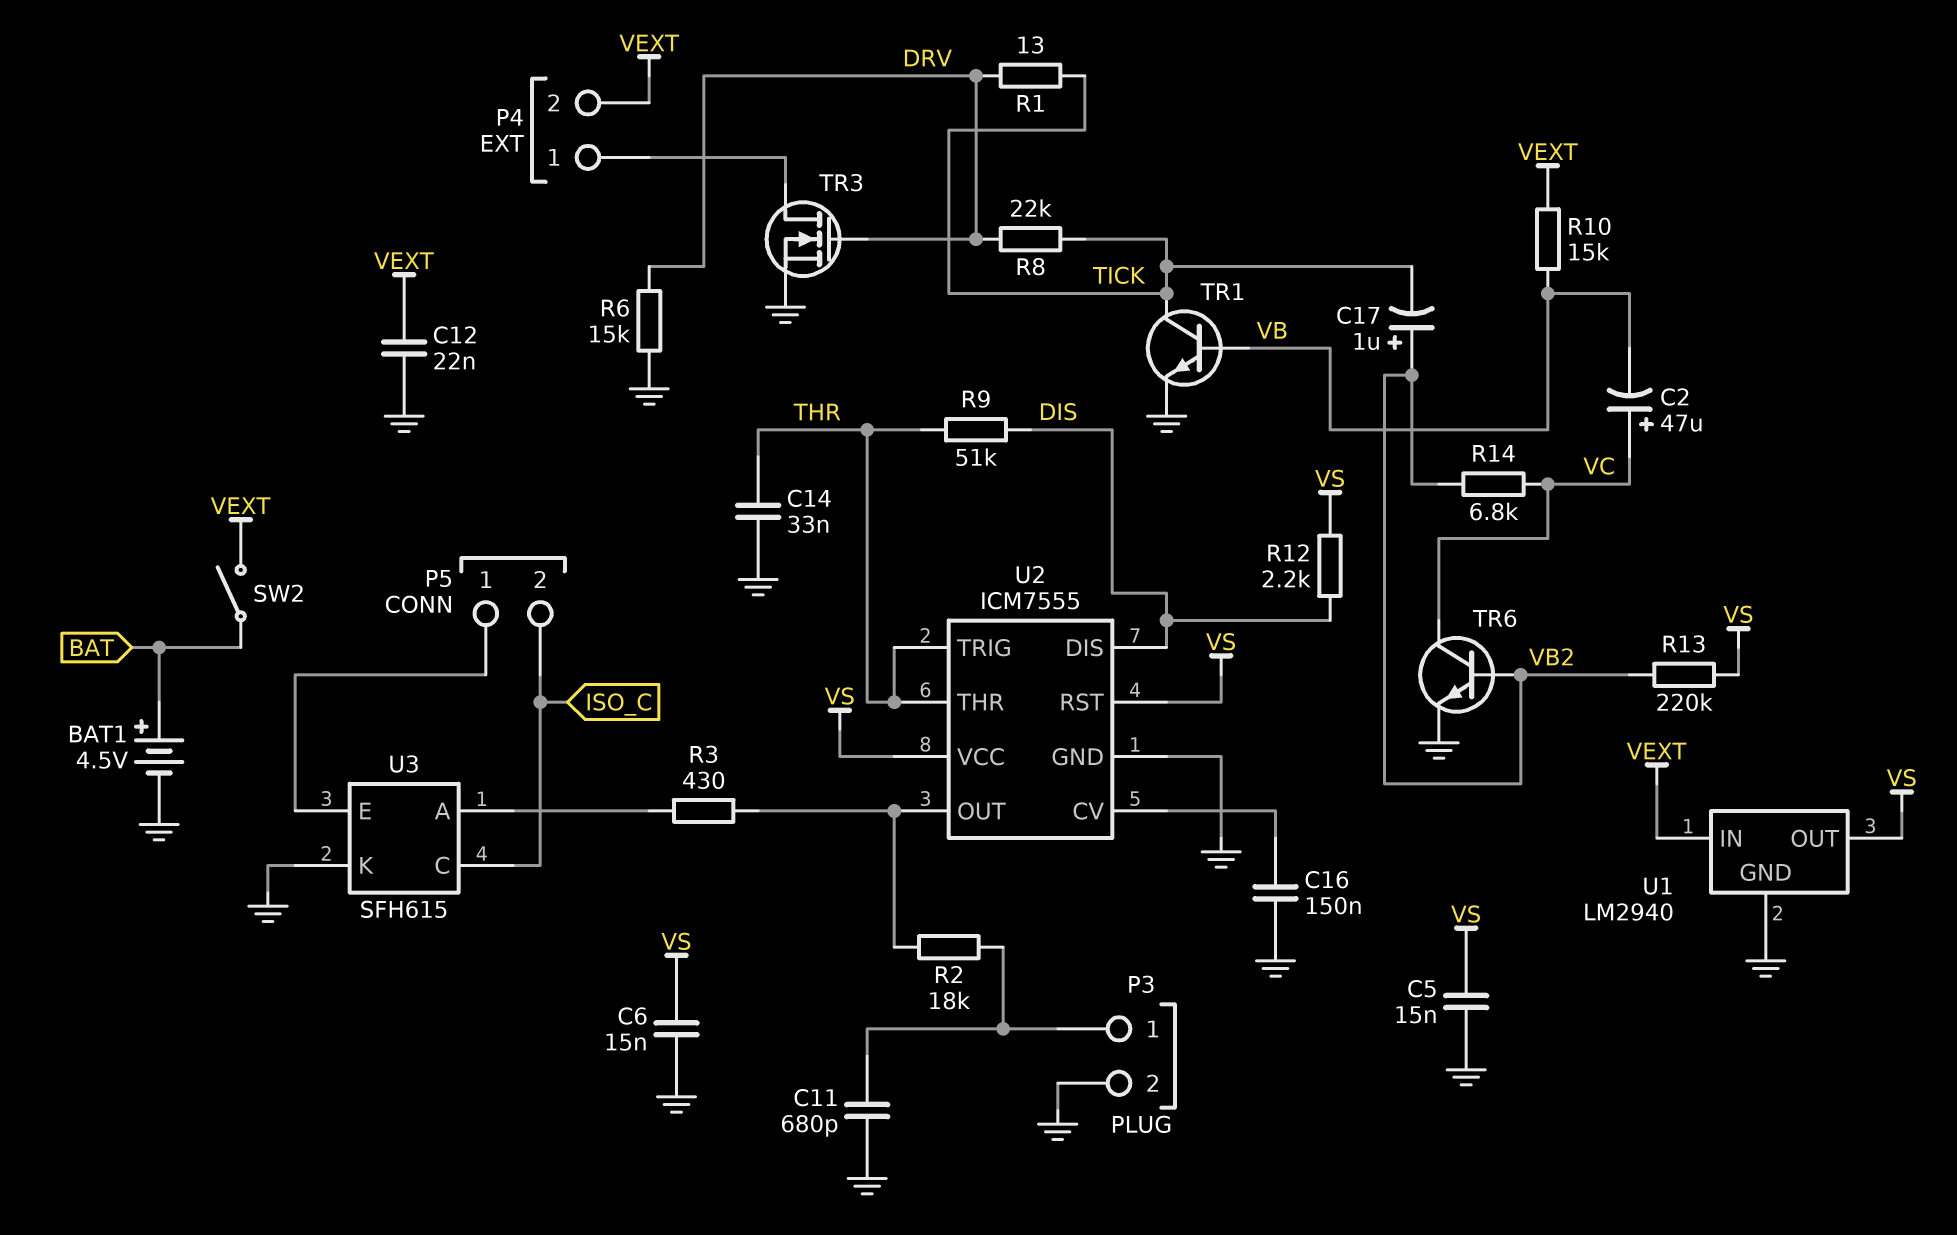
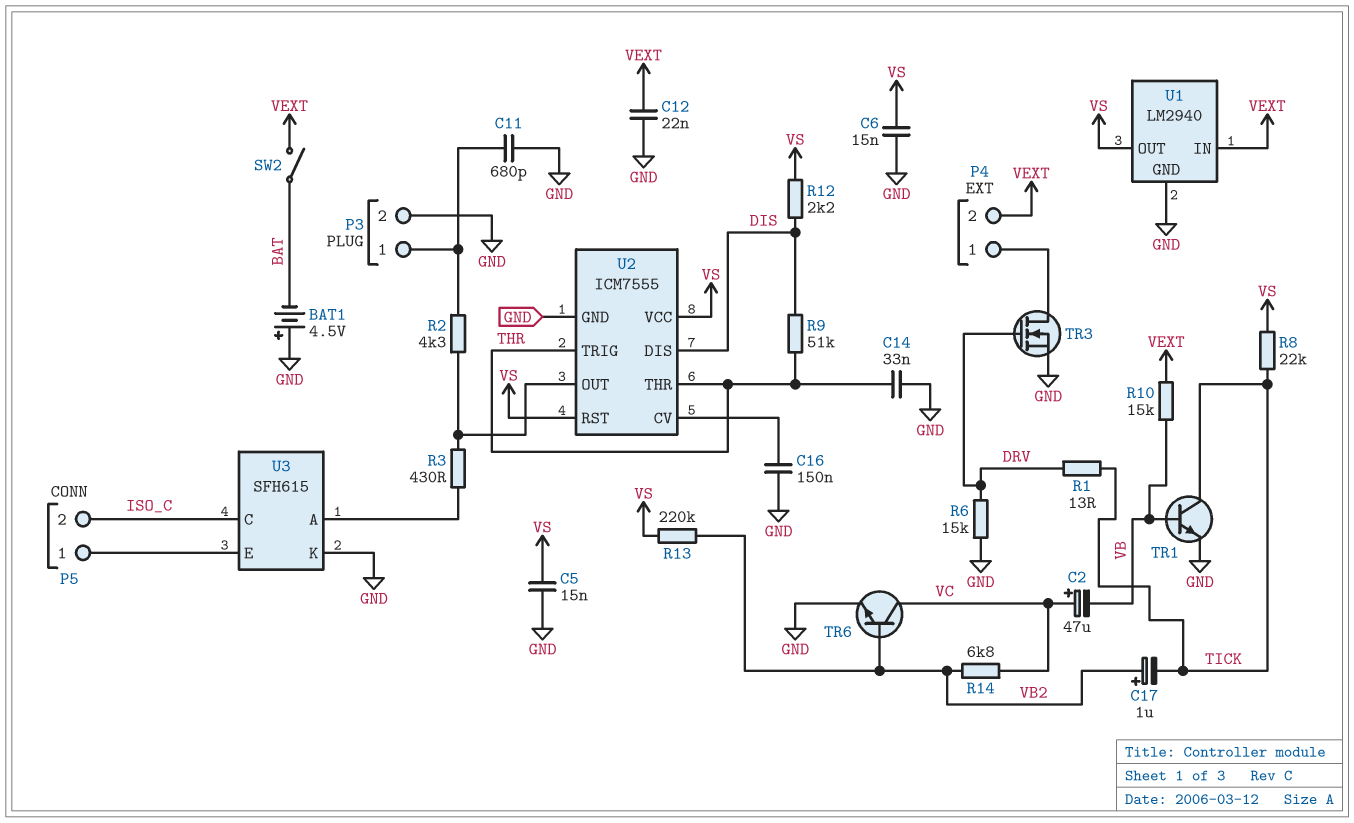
BAT1: 4.5V (plus BAT, minus GND) -> 4.5V (plus GND, minus BAT)
R2: 18k (P3/1, U2/OUT) -> 4.3k (P3/1, U2/OUT)
R8: 22k (DRV, TICK) -> 22k (TICK, VS)

